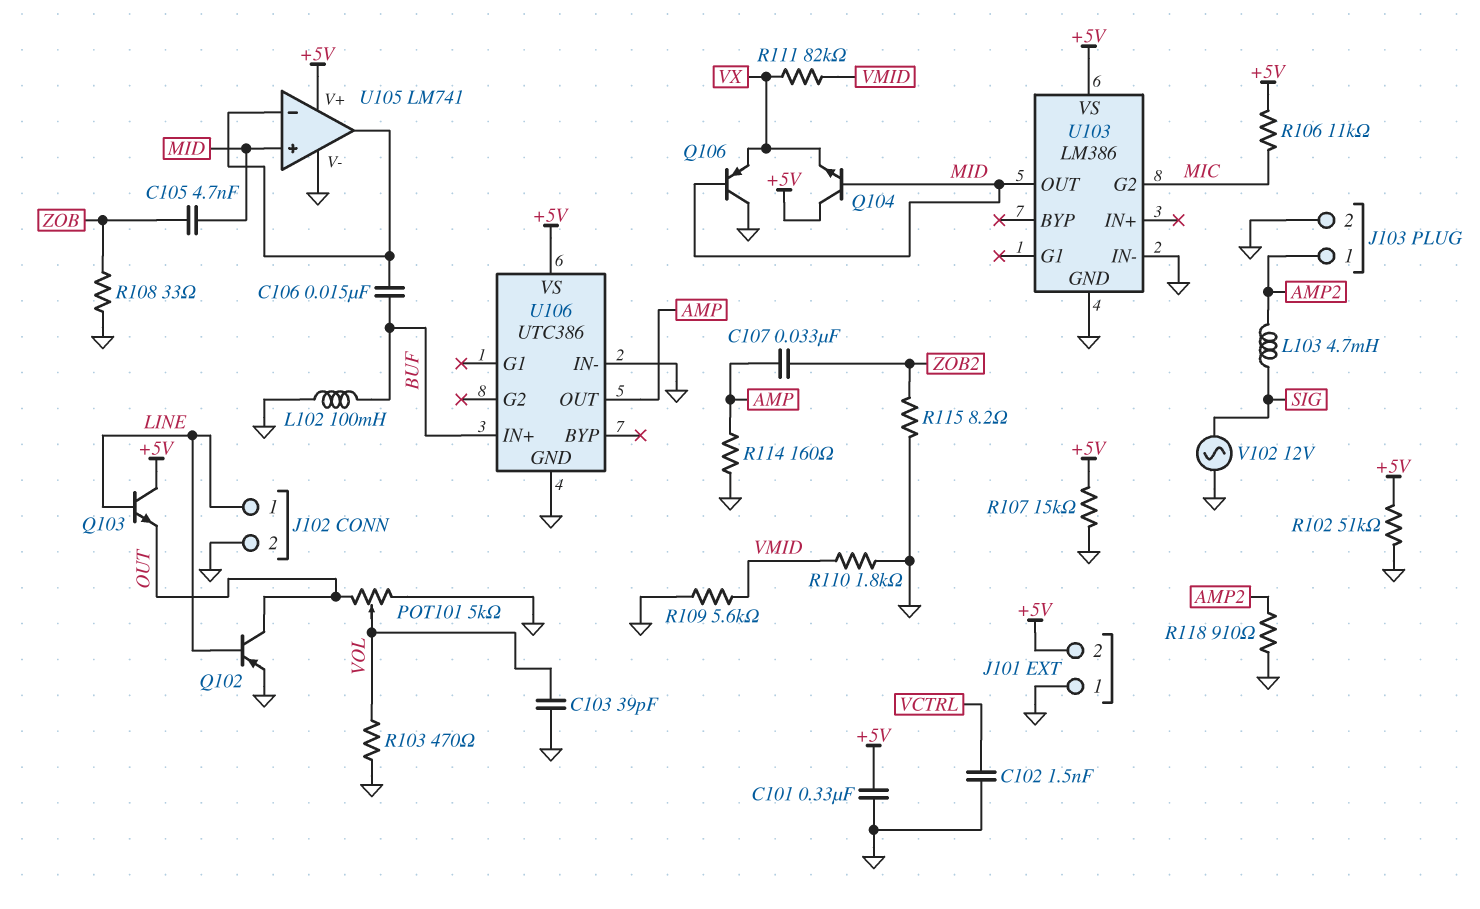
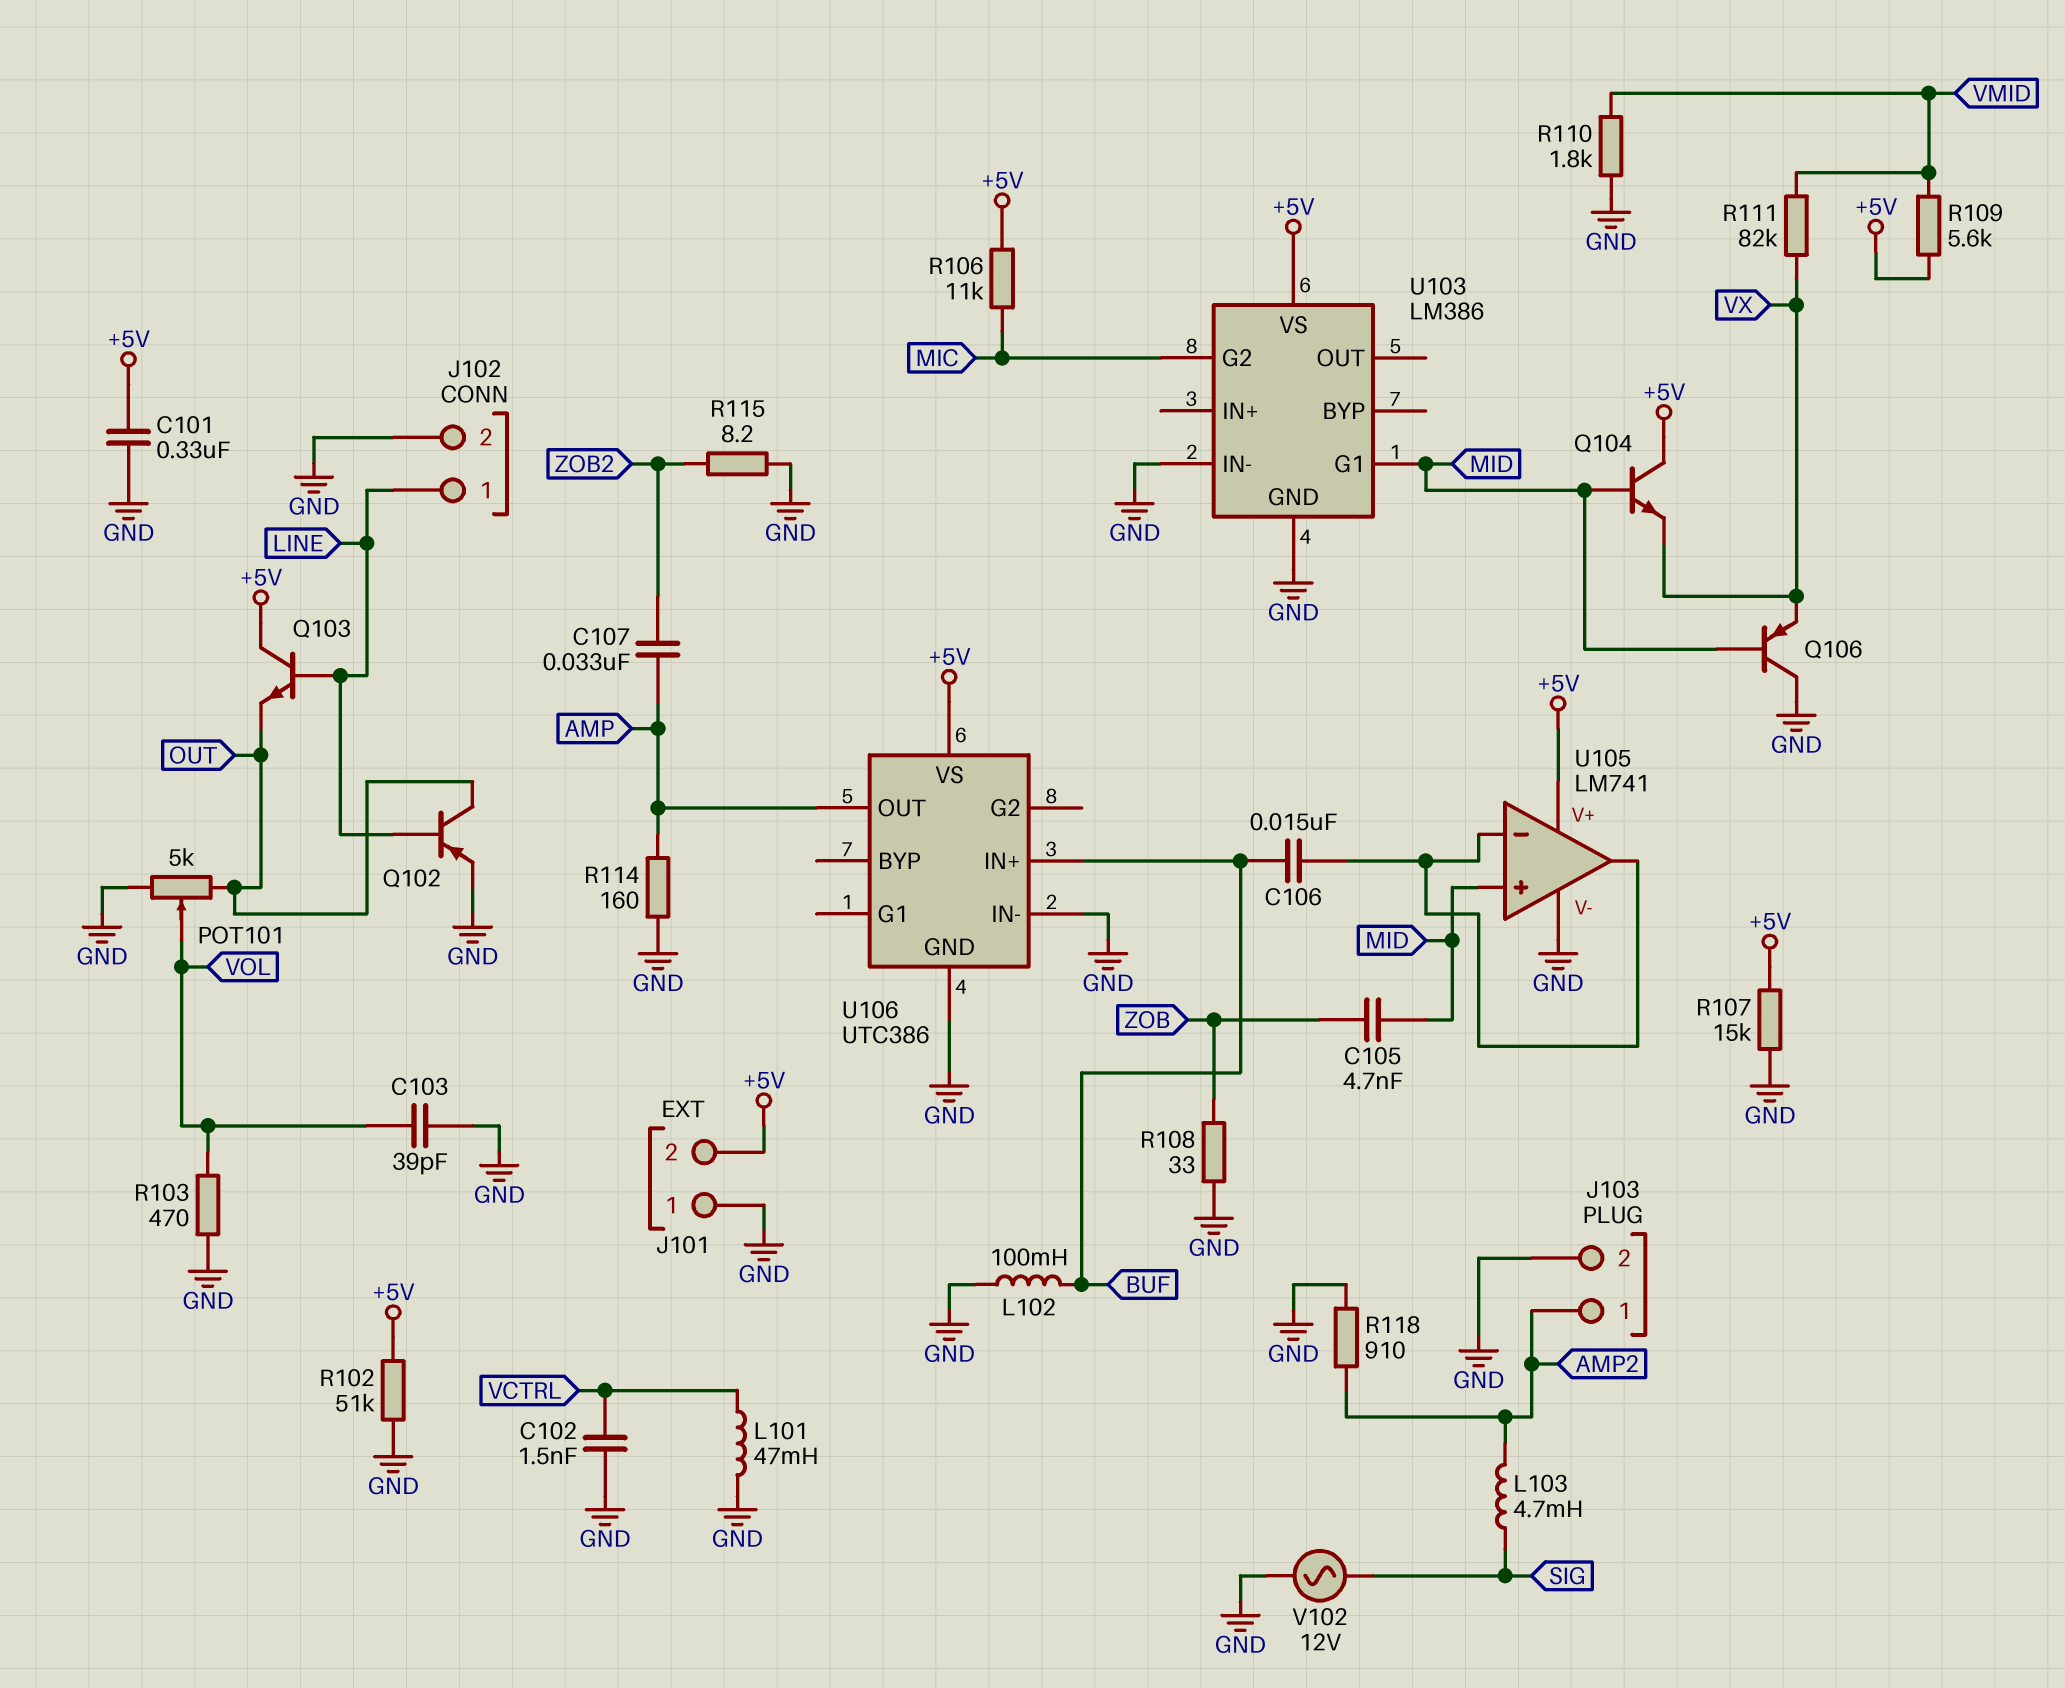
L101: none -> 47mH (GND, VCTRL)
R109: 5.6k (GND, VMID) -> 5.6k (+5V, VMID)
U103 pin G1: none -> MID
U103 pin OUT: MID -> none

